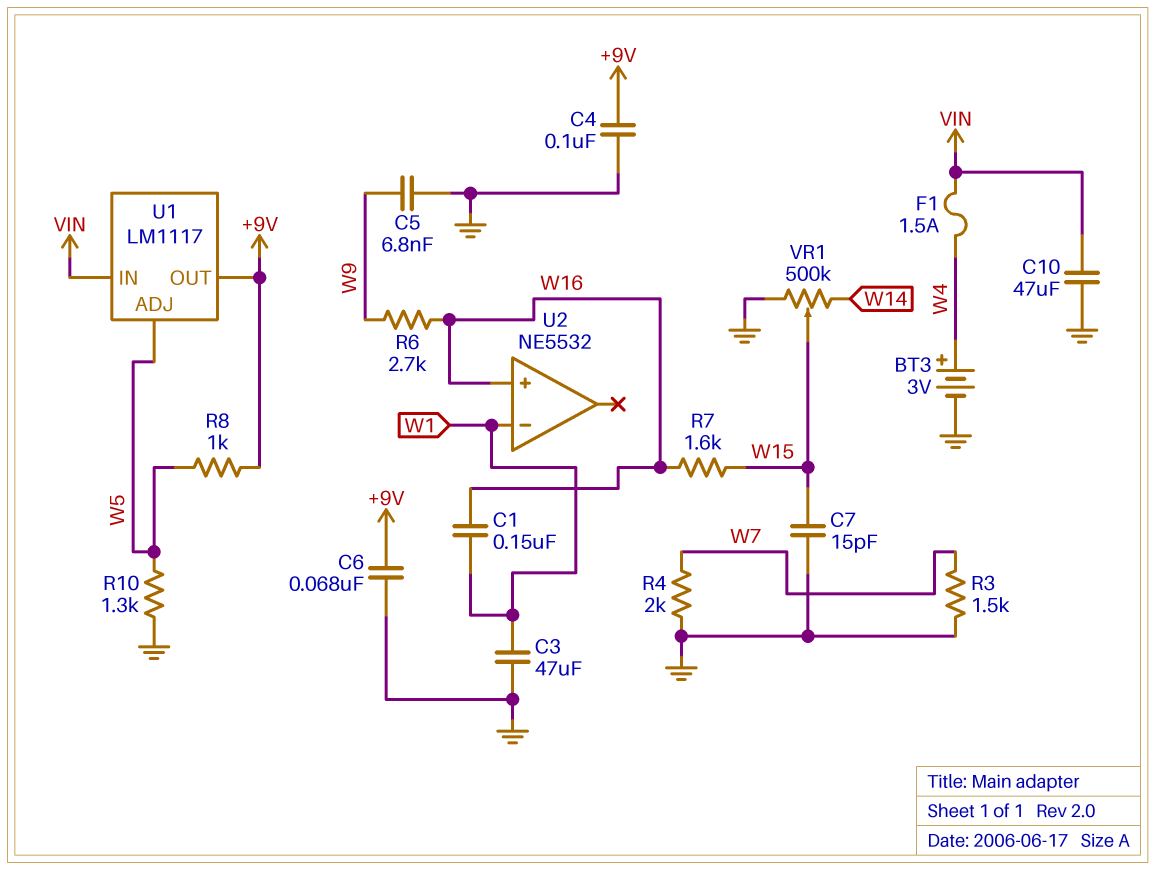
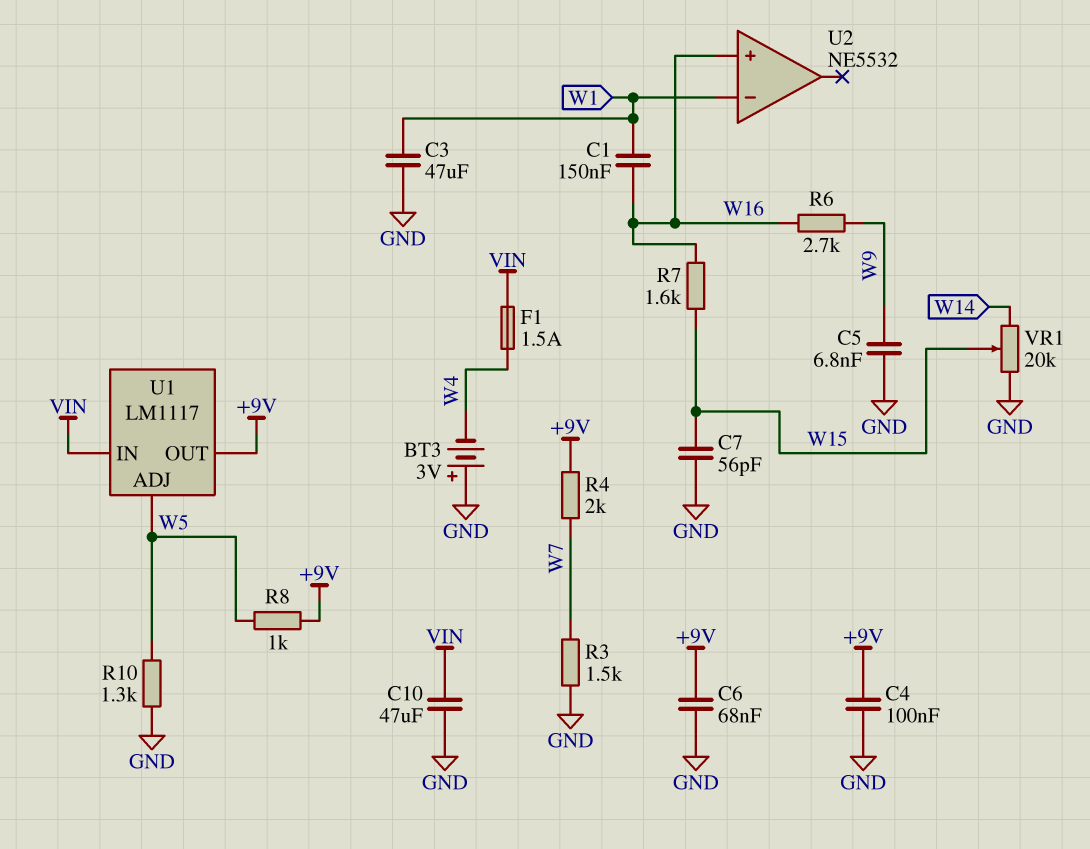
BT3: 3V (plus W4, minus GND) -> 3V (plus GND, minus W4)
C7: 15pF (GND, W15) -> 56pF (GND, W15)
R4: 2k (GND, W7) -> 2k (+9V, W7)
VR1: 500k (GND, W14, wiper W15) -> 20k (GND, W14, wiper W15)

